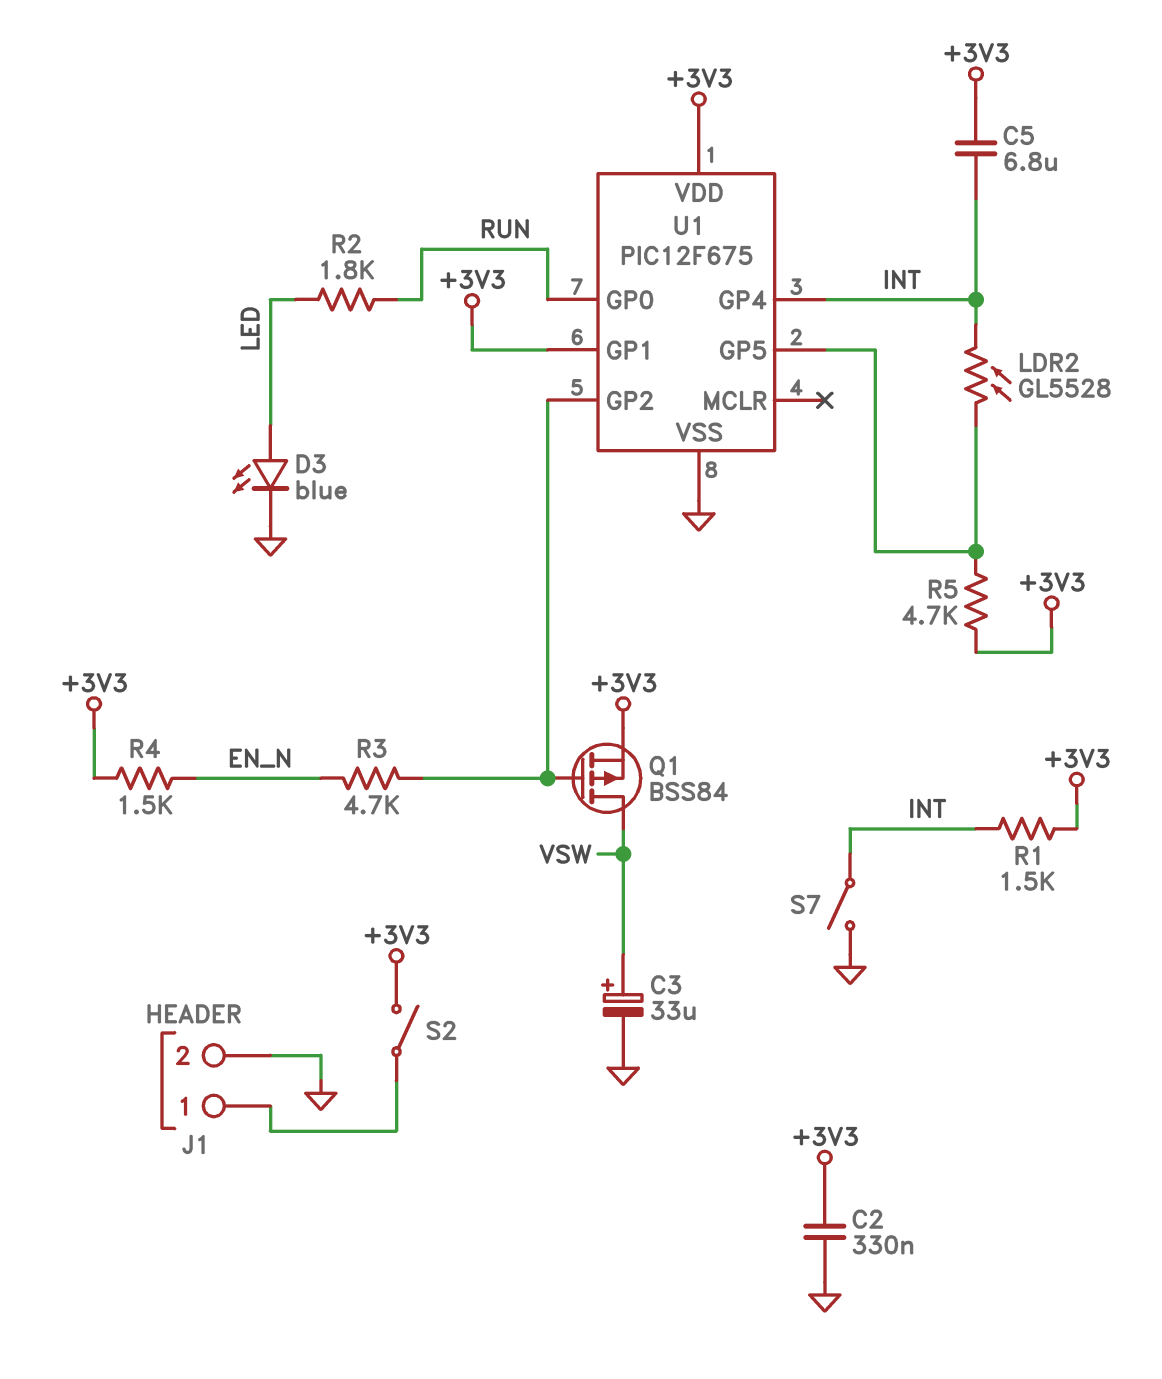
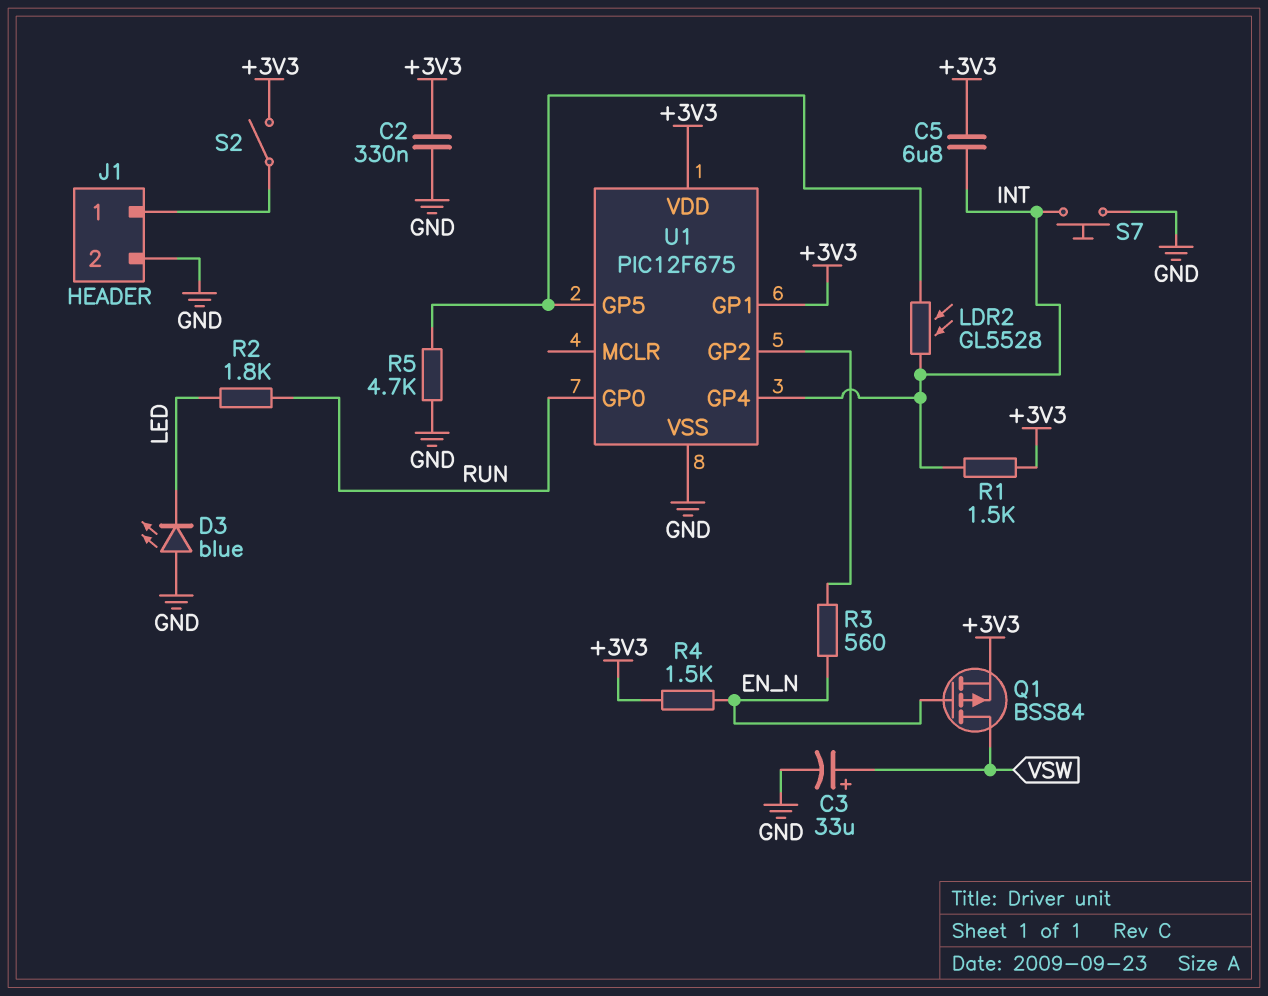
D3: LED blue (A LED, K GND) -> LED blue (A GND, K LED)
Q1: PMOS BSS84 (G U1/GP2, D VSW, S +3V3) -> PMOS BSS84 (G EN_N, D VSW, S +3V3)
R3: 4.7k (EN_N, U1/GP2) -> 560 (EN_N, U1/GP2)
R5: 4.7k (+3V3, U1/GP5) -> 4.7k (GND, U1/GP5)
S7: switch (GND, INT) -> button (GND, INT)

